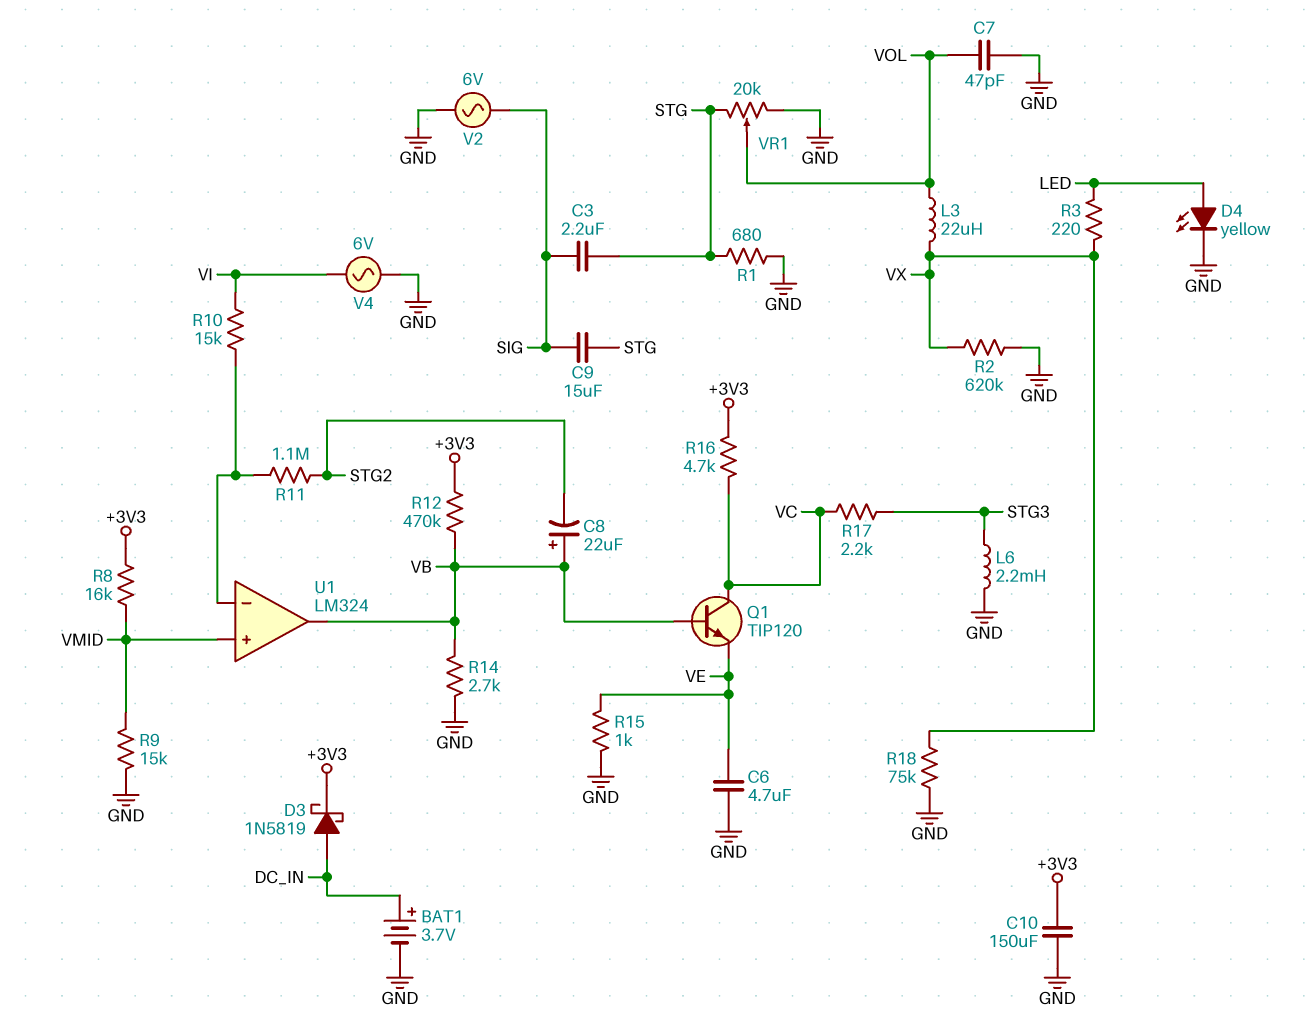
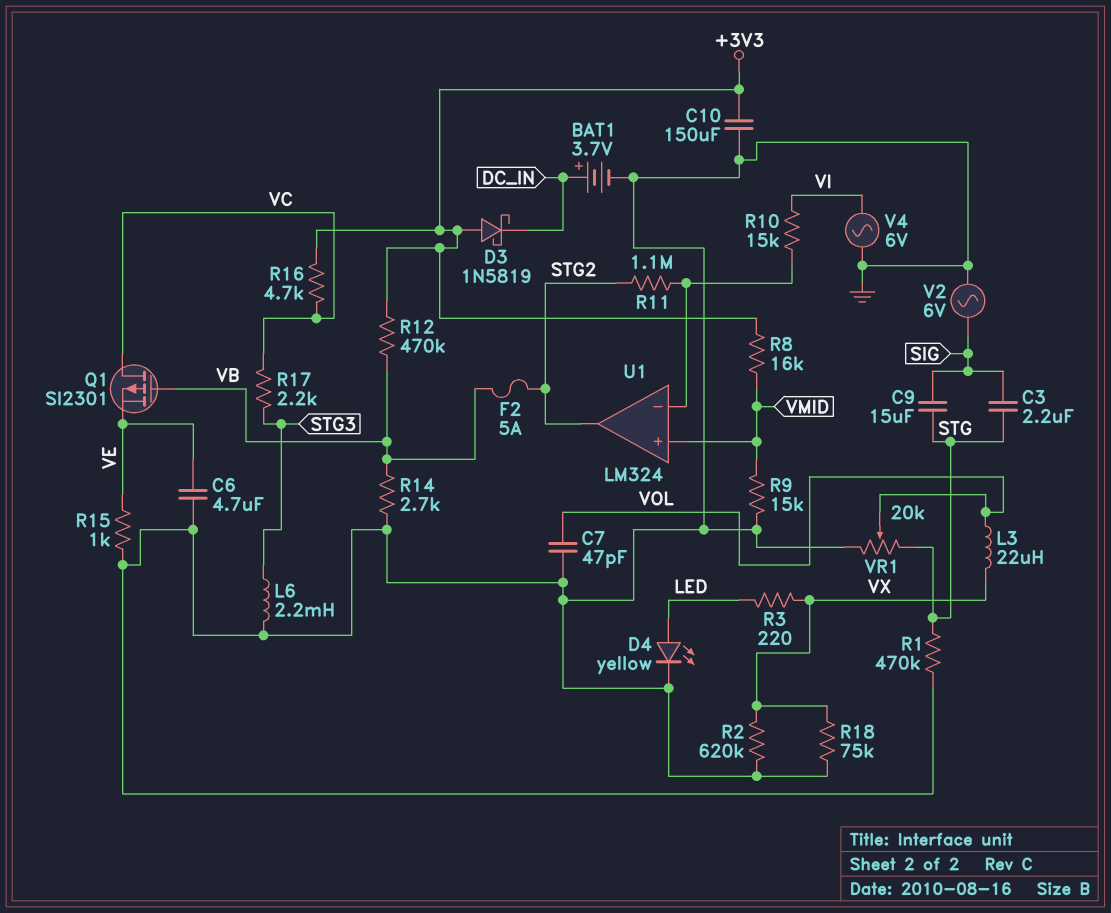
C8: 22uF (plus VB, minus STG2) -> none
D3: schottky 1N5819 (A DC_IN, K +3V3) -> schottky 1N5819 (A +3V3, K DC_IN)
F2: none -> 5A (STG2, VB)
Q1: NPN TIP120 (B VB, C VC, E VE) -> PMOS SI2301 (G VB, D VC, S VE)
R1: 680 (GND, STG) -> 470k (GND, STG)
U1 pin out: VB -> STG2

